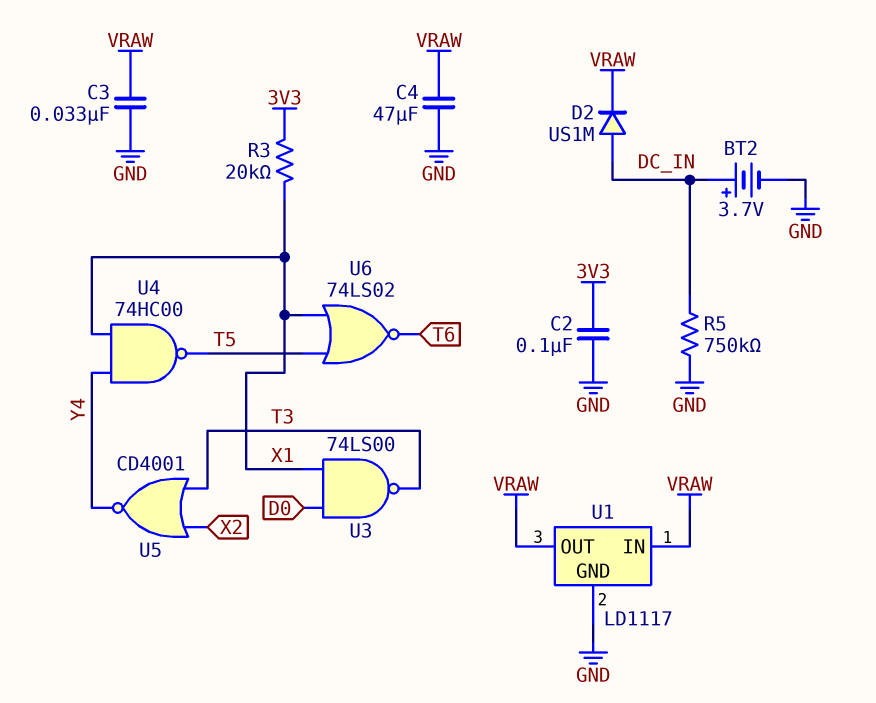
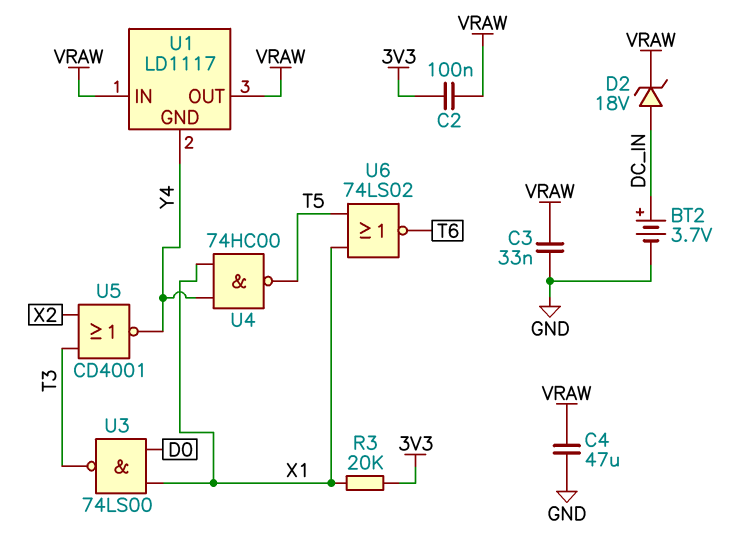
C2: 100nF (3V3, GND) -> 100nF (3V3, VRAW)
D2: diode US1M (A DC_IN, K VRAW) -> zener 18V (A DC_IN, K VRAW)
R5: 750k (DC_IN, GND) -> none
U1 pin GND: GND -> Y4

